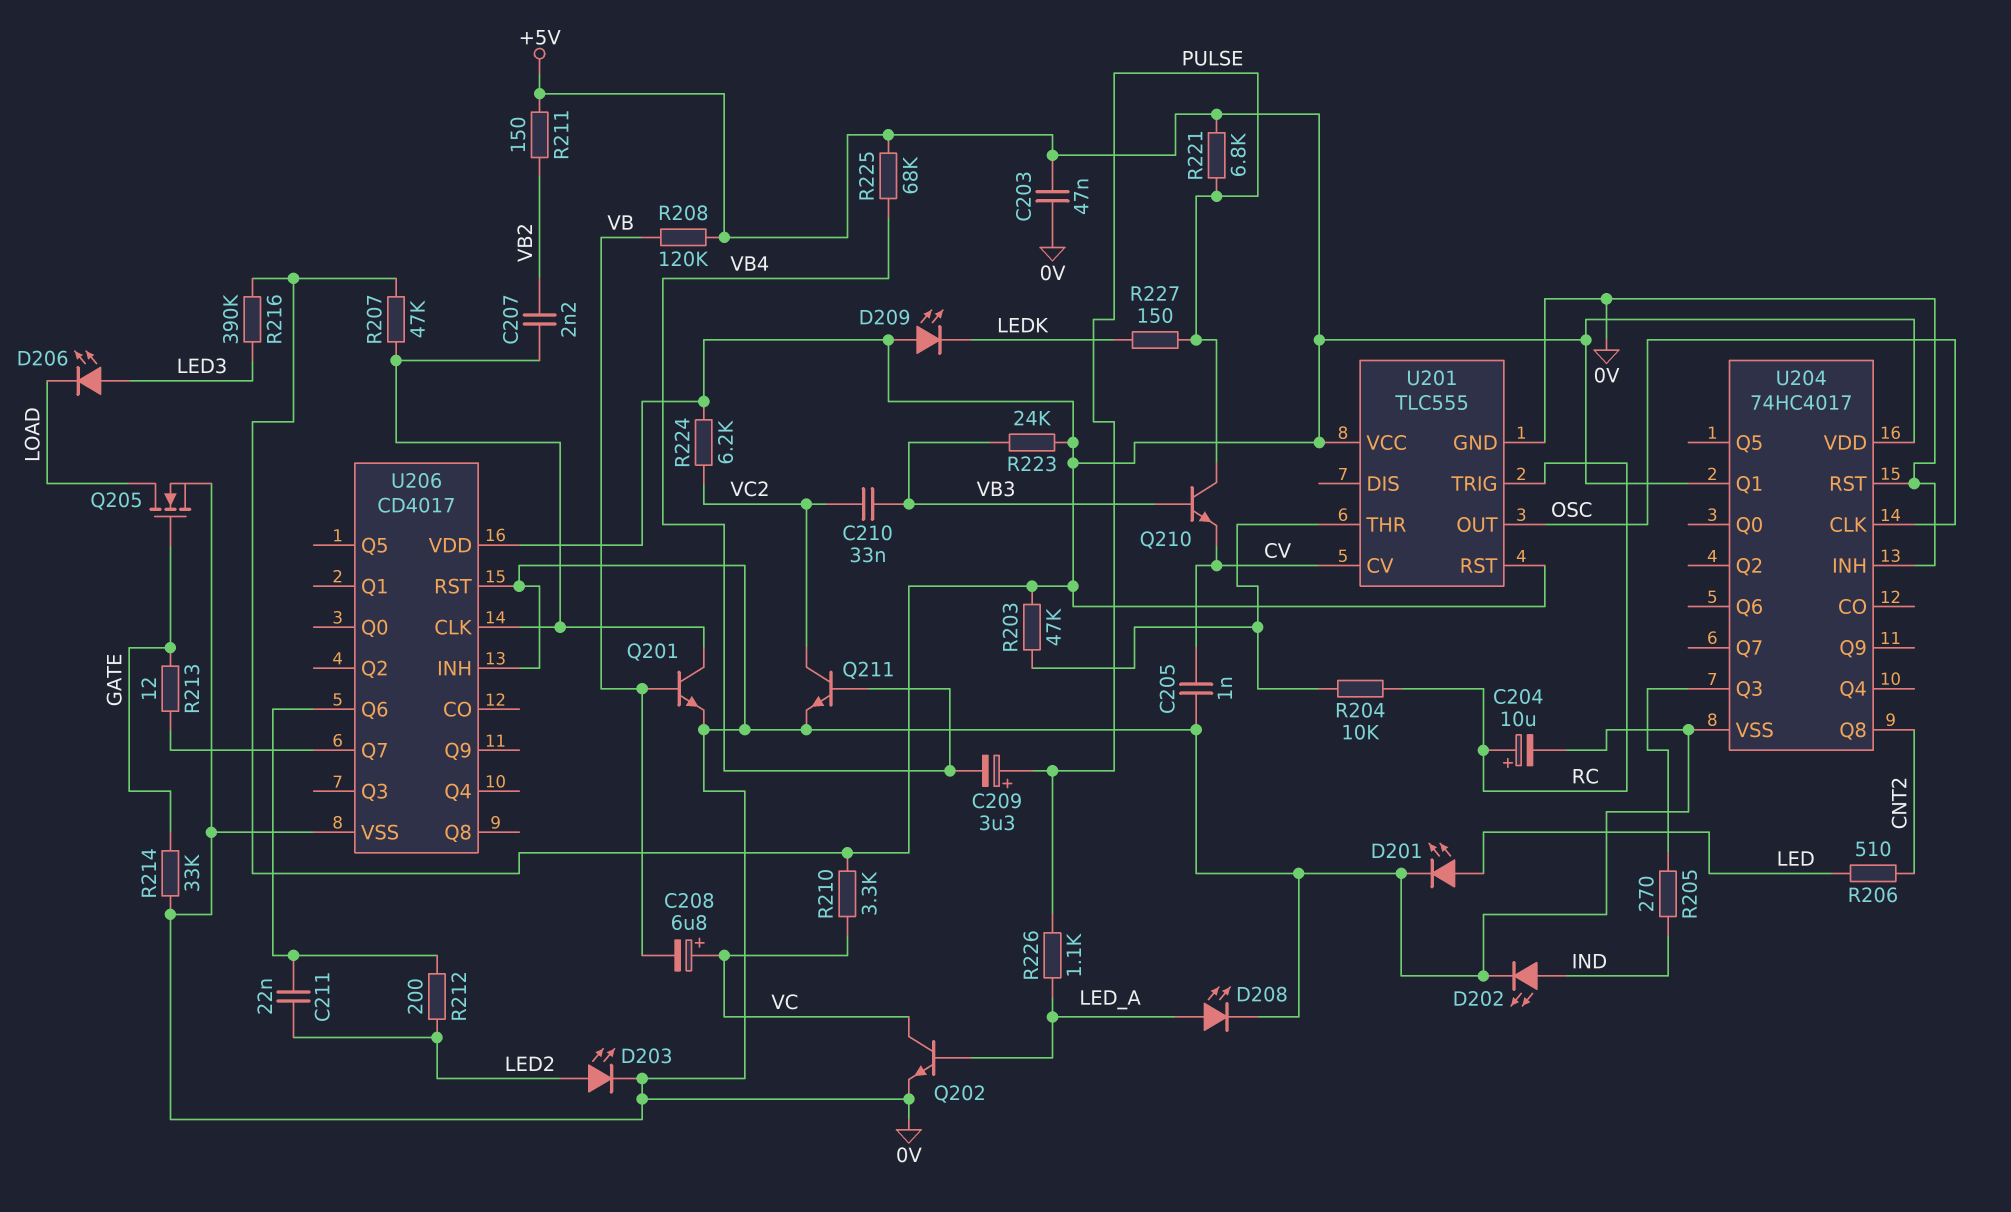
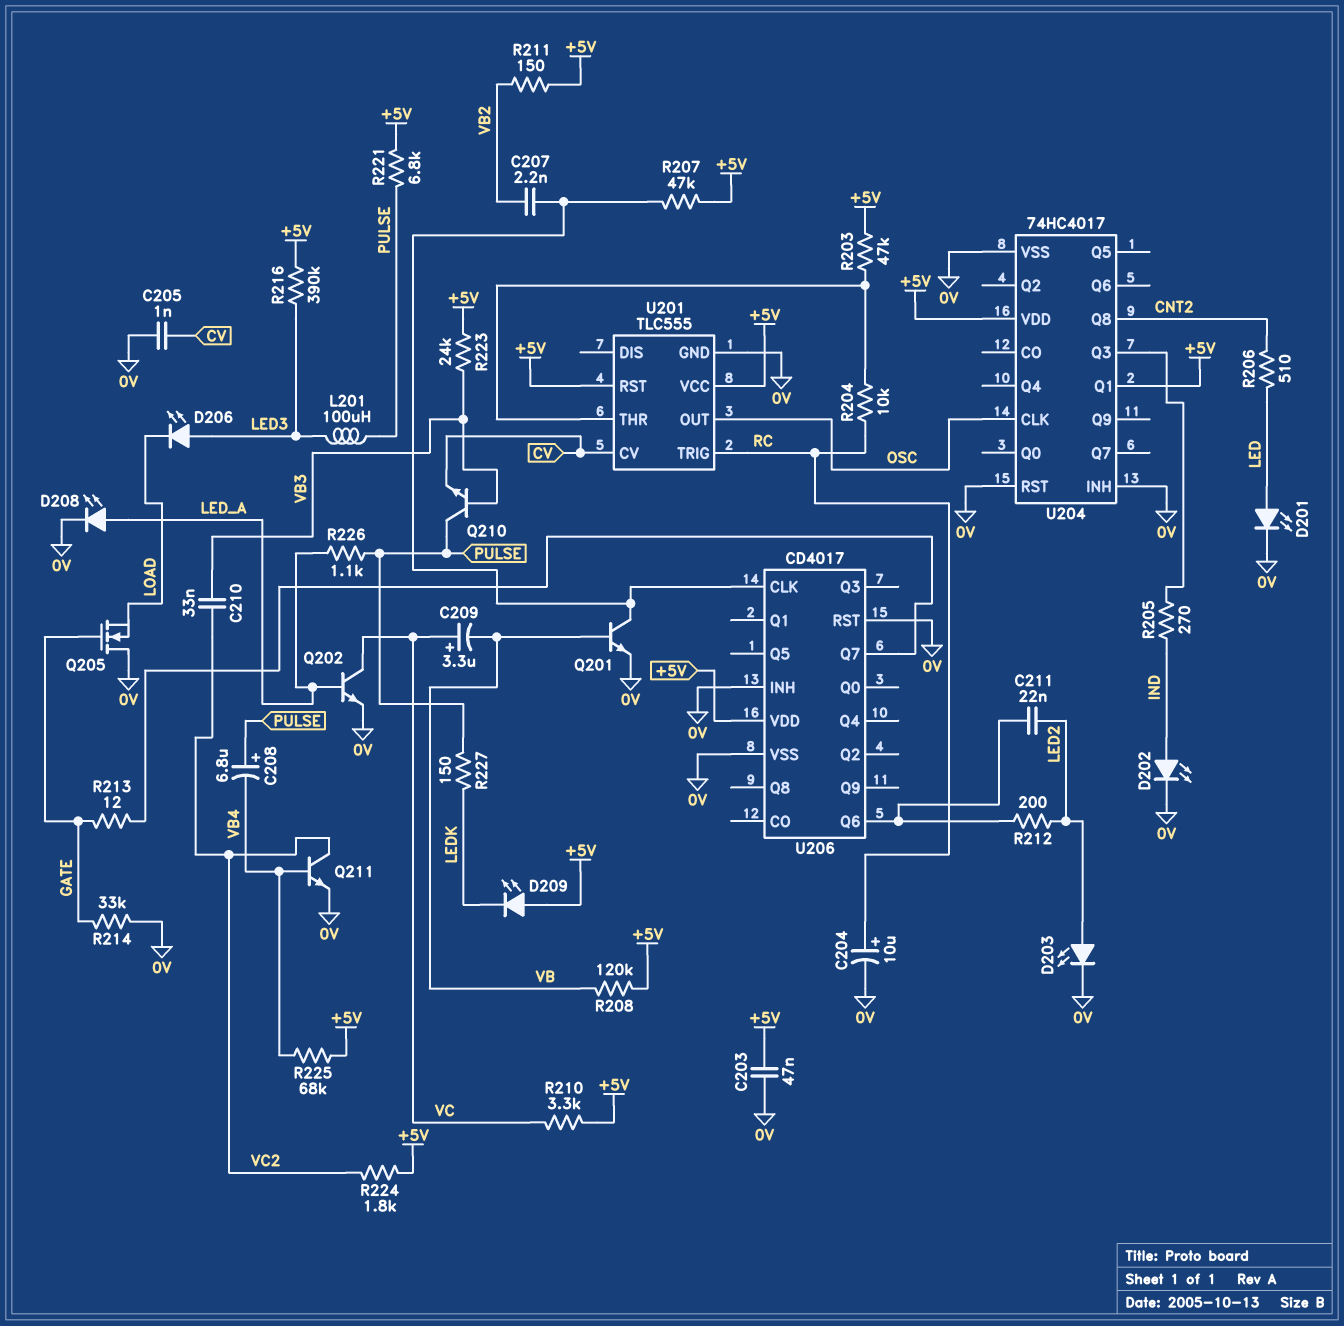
C208: 6.8uF (plus VC, minus VB) -> 6.8uF (plus PULSE, minus VB4)
C209: 3.3uF (plus PULSE, minus VB4) -> 3.3uF (plus VC, minus VB)
L201: none -> 100uH (LED3, PULSE)
Q205: NMOS (G GATE, D LOAD, S 0V) -> NMOS (G GATE, D 0V, S LOAD)
R224: 6.2k (+5V, VC2) -> 1.8k (+5V, VC2)

